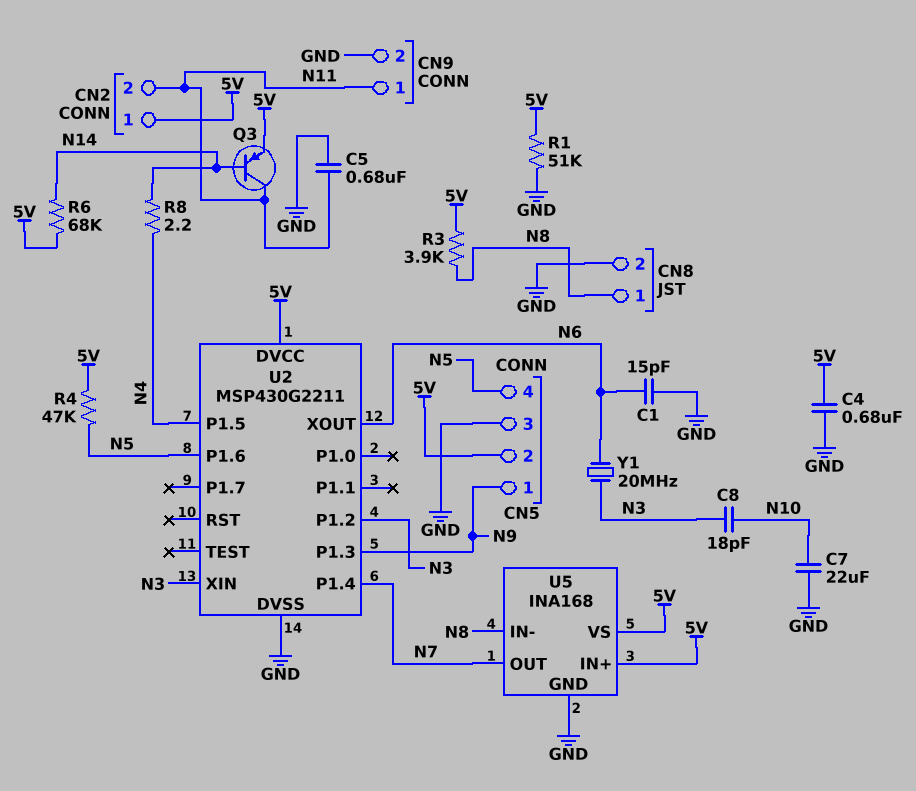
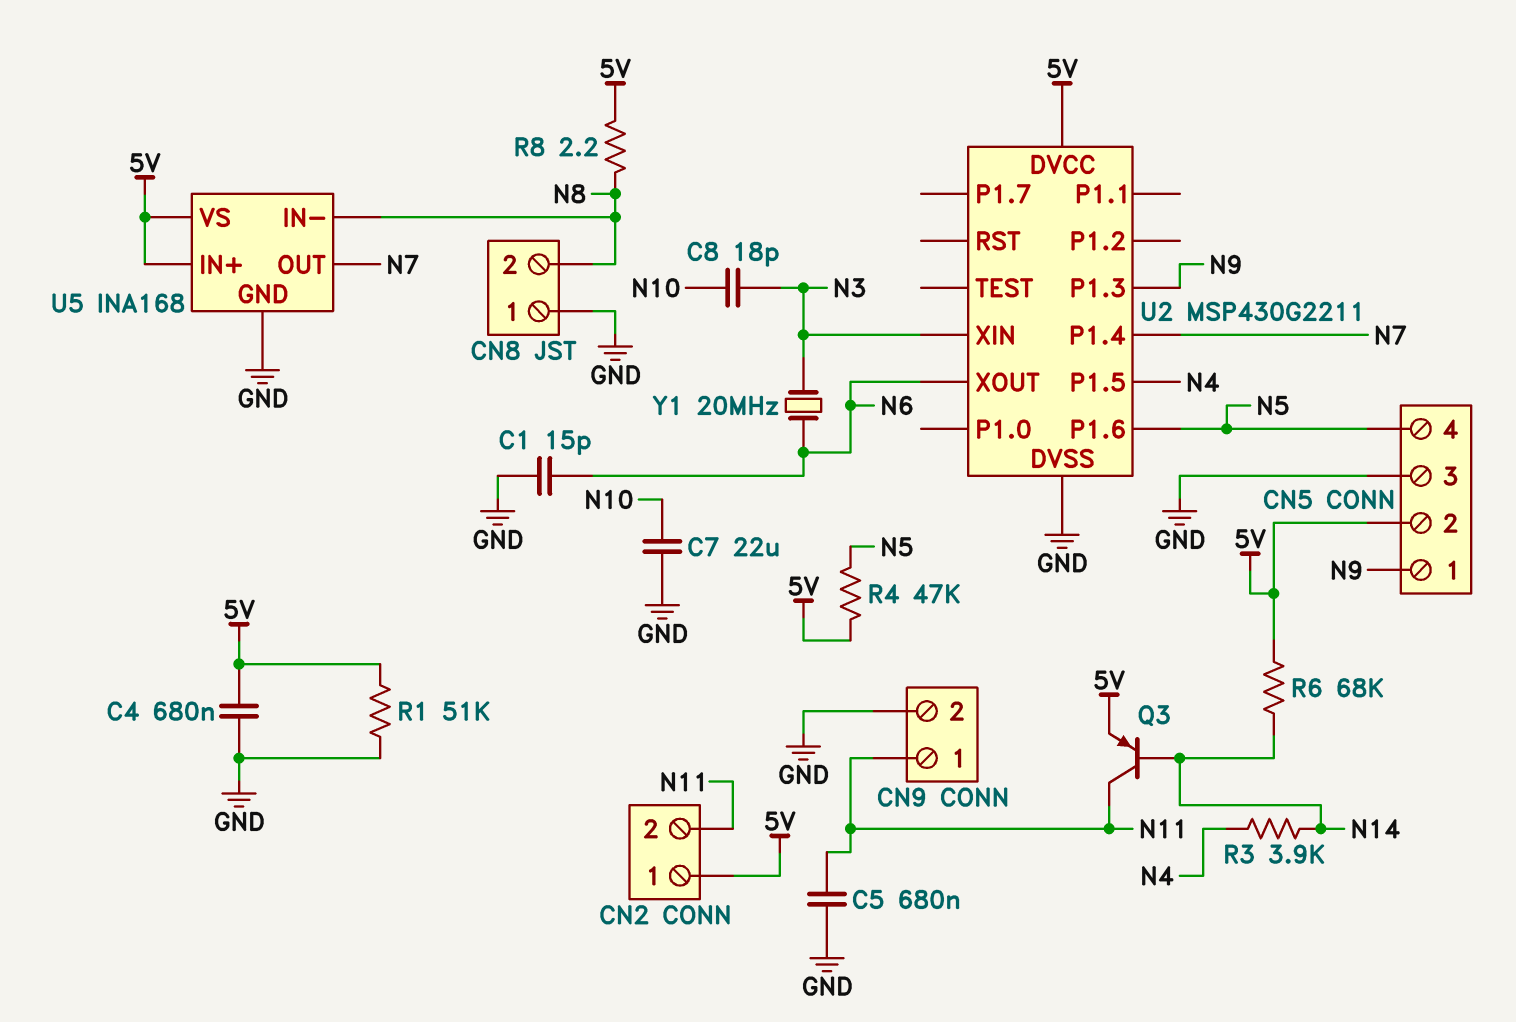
CN8 pin 1: N8 -> GND
CN8 pin 2: GND -> N8
R3: 3.9k (5V, N8) -> 3.9k (N4, N14)
R8: 2.2 (N4, N14) -> 2.2 (5V, N8)
U2 pin P1.2: N3 -> none

